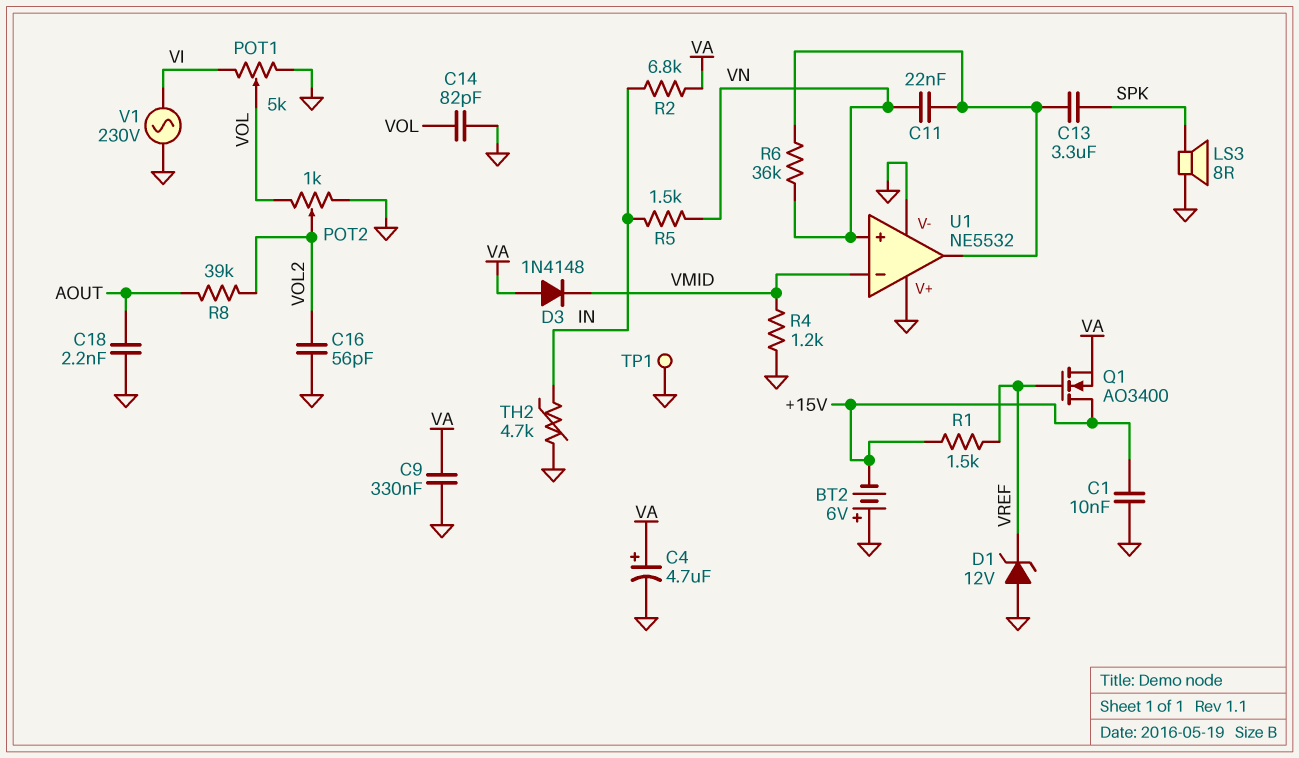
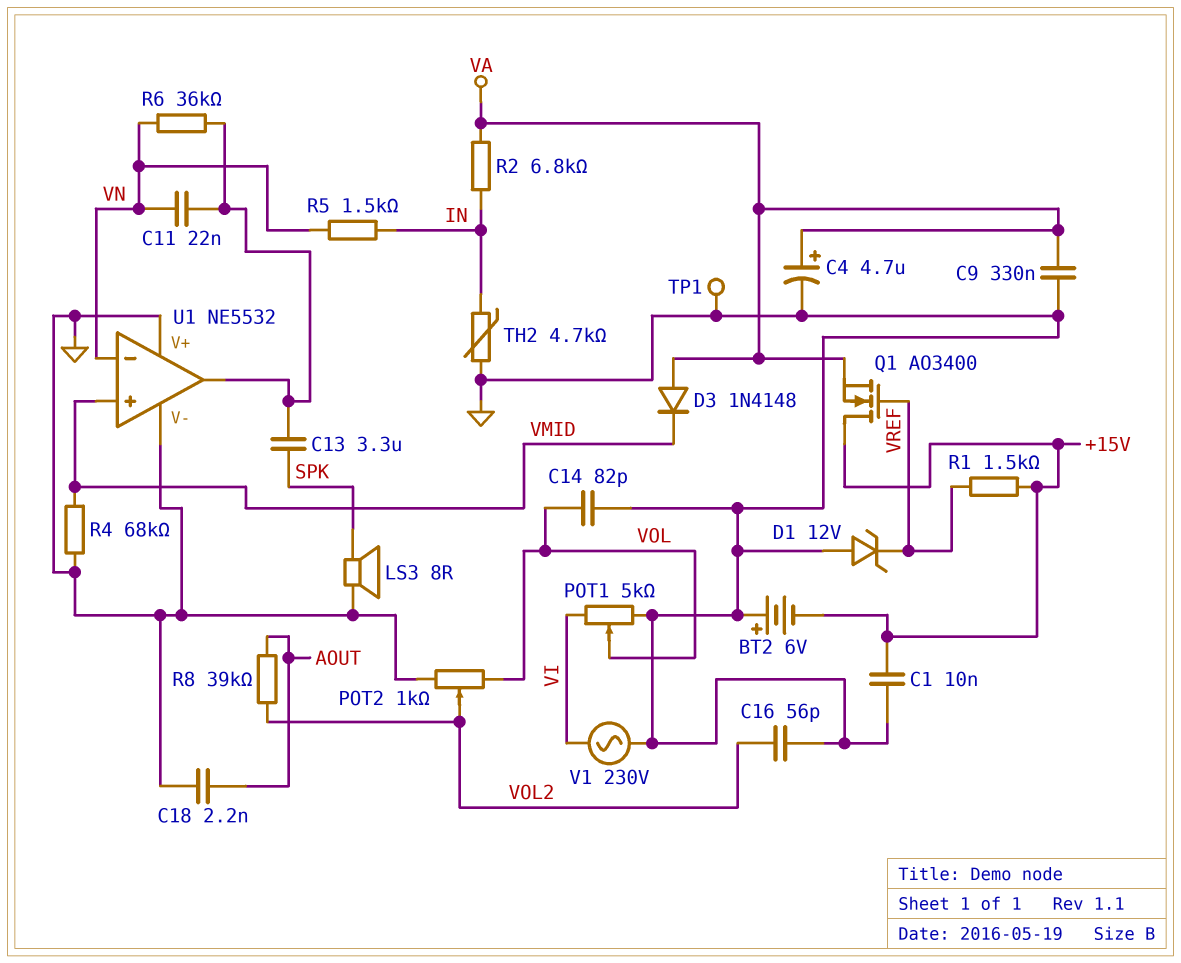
R4: 1.2k (GND, VMID) -> 68k (GND, VMID)
U1 pin in+: VN -> VMID
U1 pin in-: VMID -> VN

